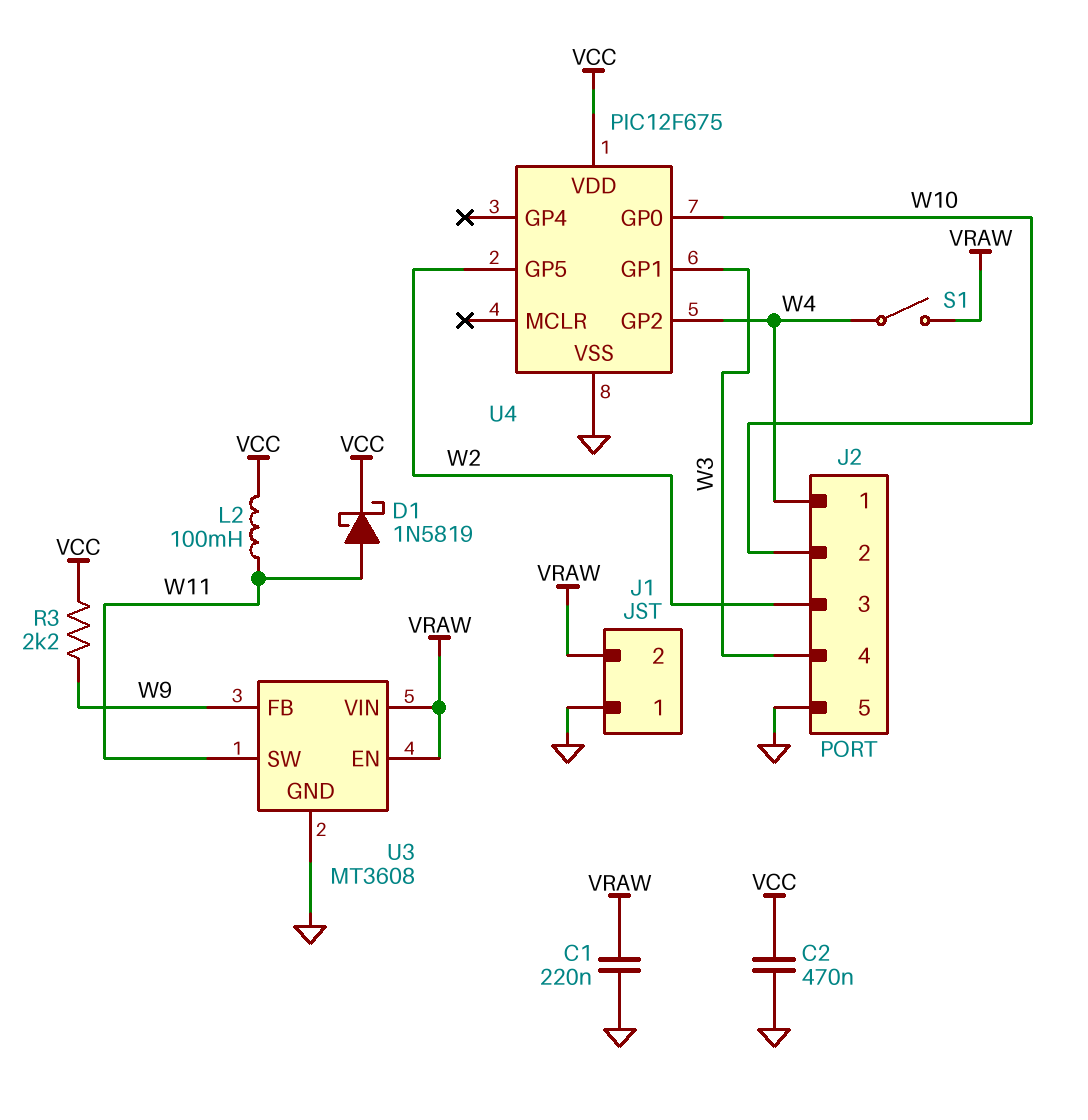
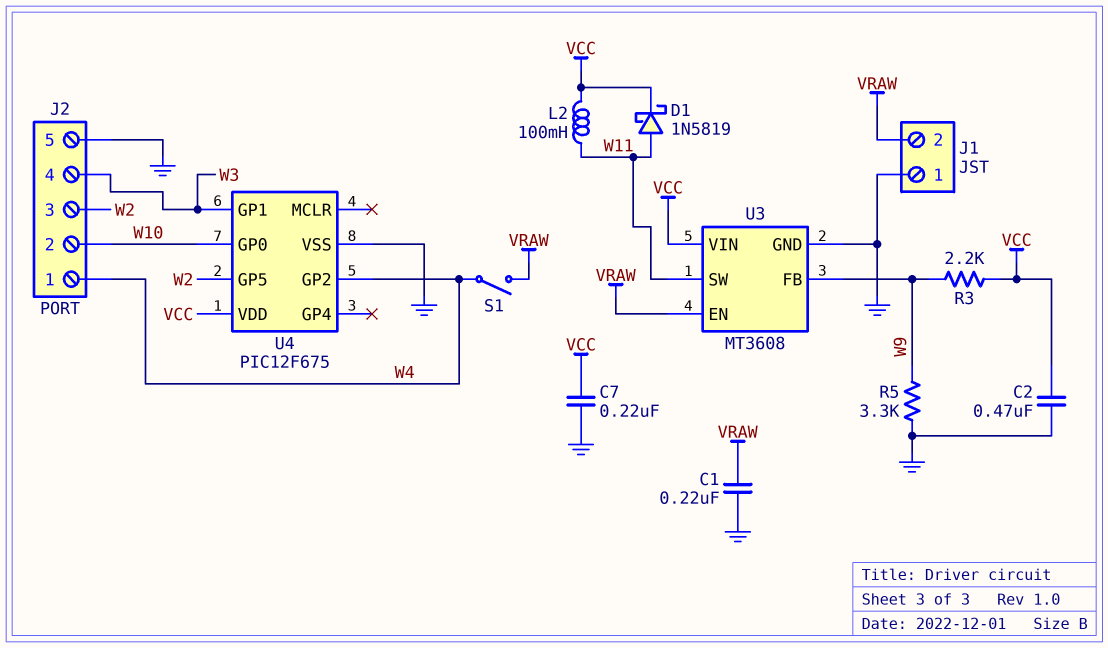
C7: none -> 220nF (GND, VCC)
R5: none -> 3.3k (GND, W9)
U3 pin VIN: VRAW -> VCC

